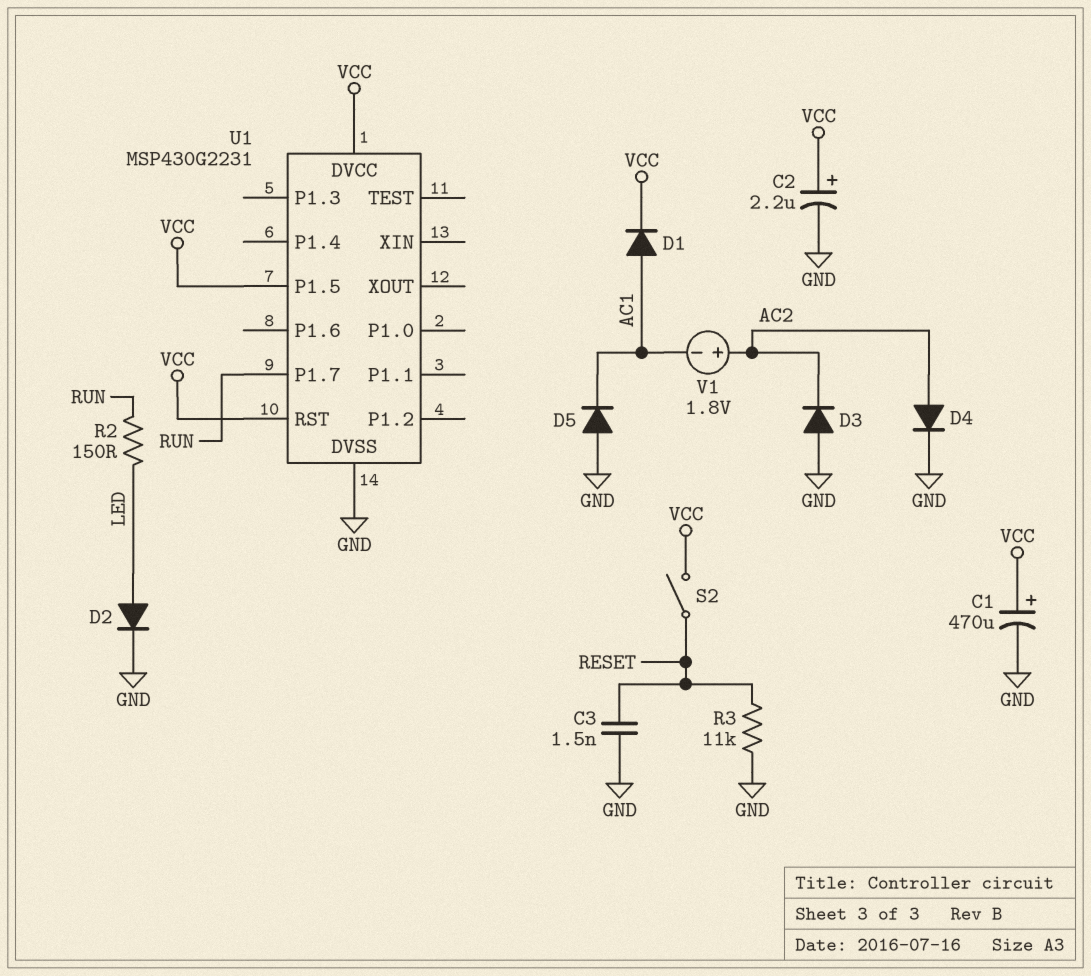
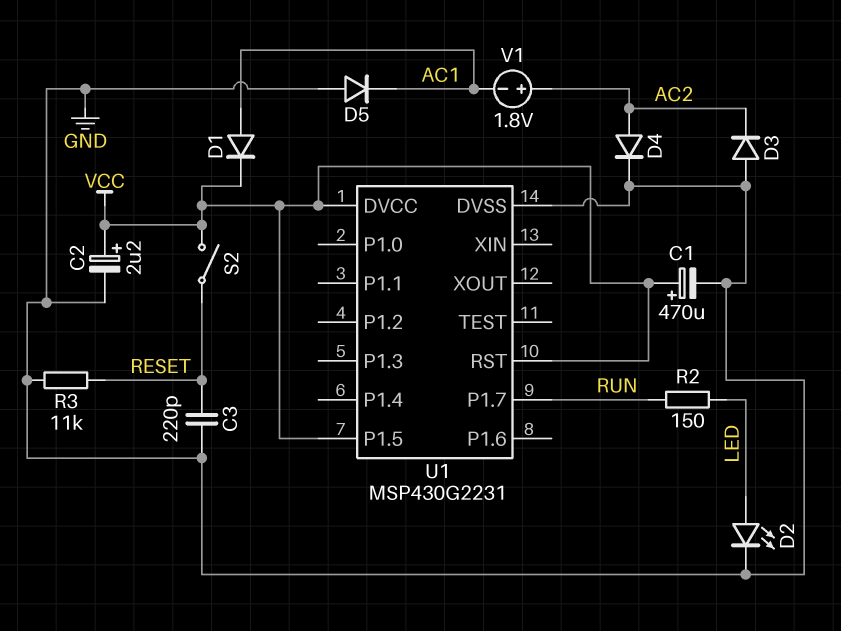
C3: 1.5nF (GND, RESET) -> 220pF (GND, RESET)
D2: diode (A LED, K GND) -> LED (A LED, K GND)

